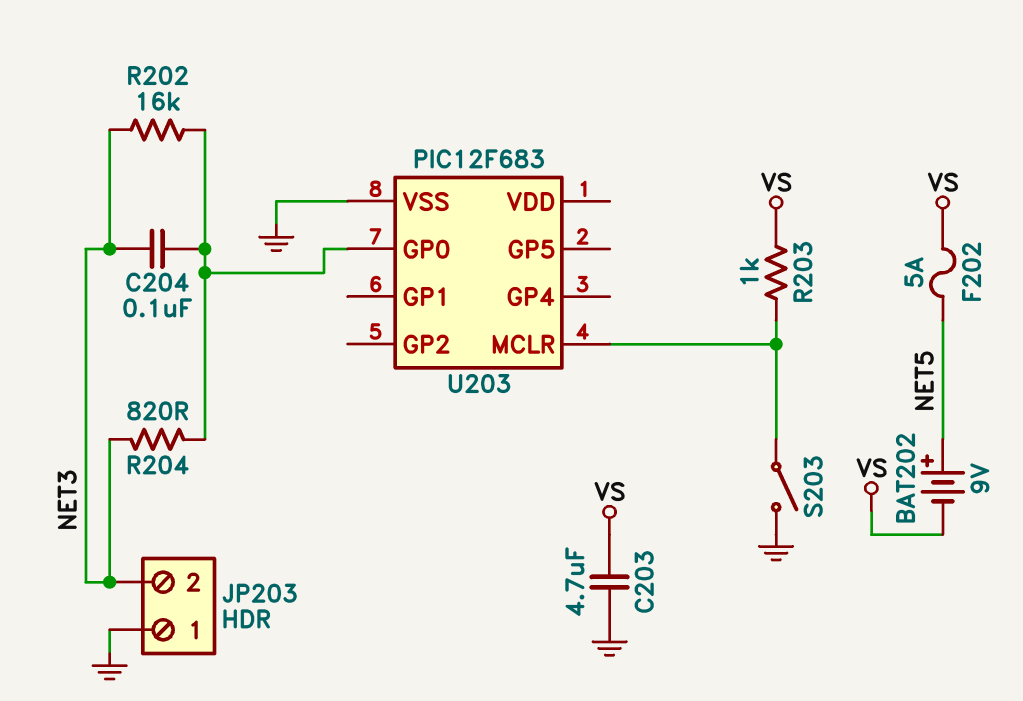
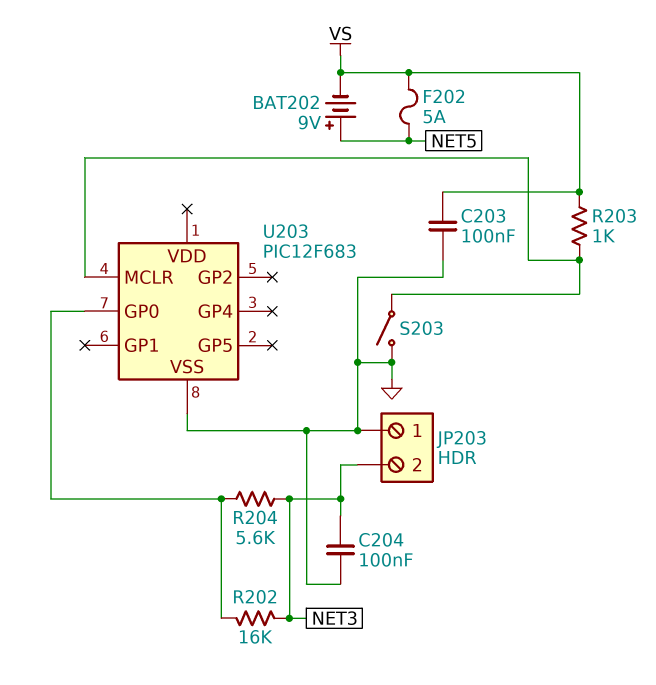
C203: 4.7uF (GND, VS) -> 100nF (GND, VS)
C204: 100nF (NET3, U203/GP0) -> 100nF (GND, NET3)
R204: 820 (NET3, U203/GP0) -> 5.6k (NET3, U203/GP0)

